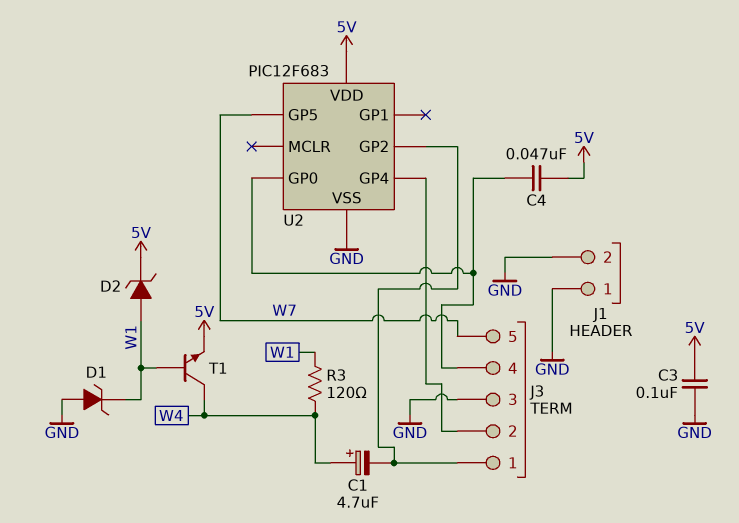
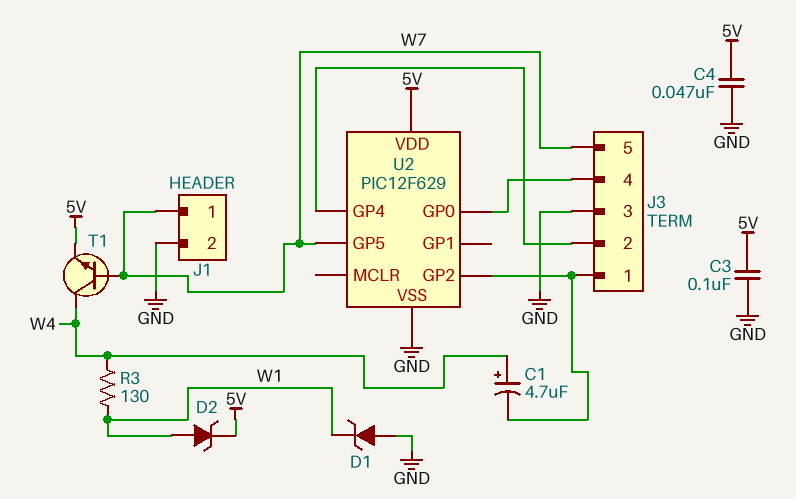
C4: 47nF (5V, J3/4) -> 47nF (5V, GND)
J1 pin 1: GND -> W7
R3: 120 (W1, W4) -> 130 (W1, W4)
T1: NPN (B W1, C W4, E 5V) -> NPN (B W7, C W4, E 5V)
U2: PIC12F683 -> PIC12F629

